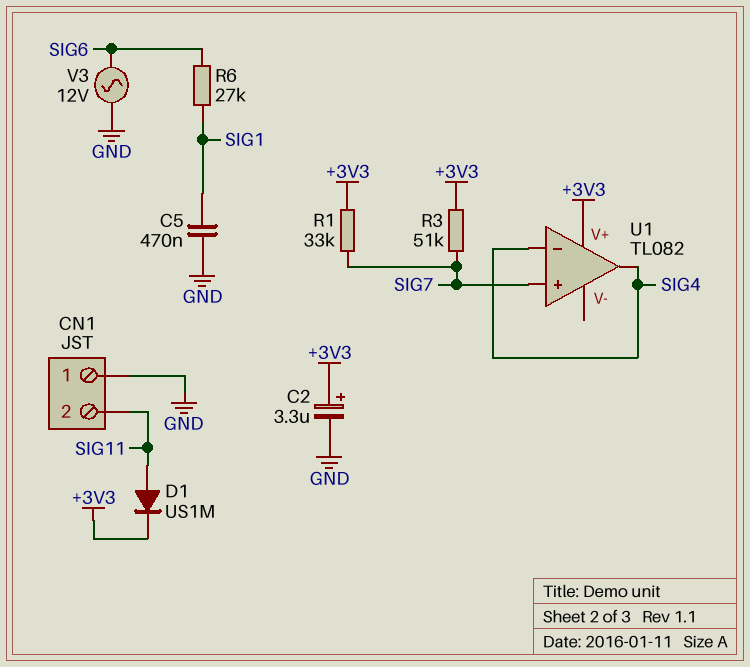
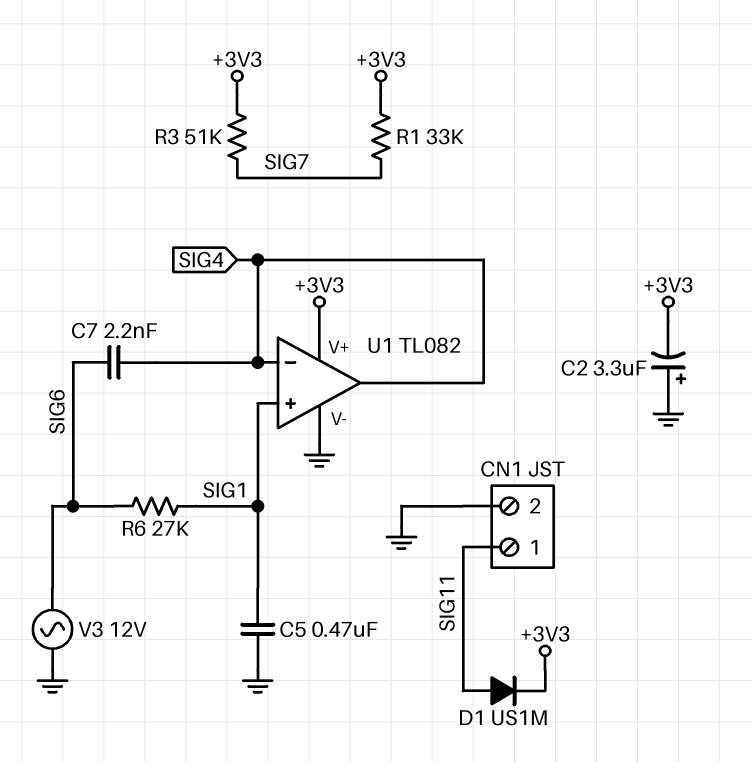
C2: 3.3uF (plus +3V3, minus GND) -> 3.3uF (plus GND, minus +3V3)
C7: none -> 2.2nF (SIG4, SIG6)
CN1 pin 1: GND -> SIG11
CN1 pin 2: SIG11 -> GND
U1 pin V-: none -> GND
U1 pin in+: SIG7 -> SIG1

